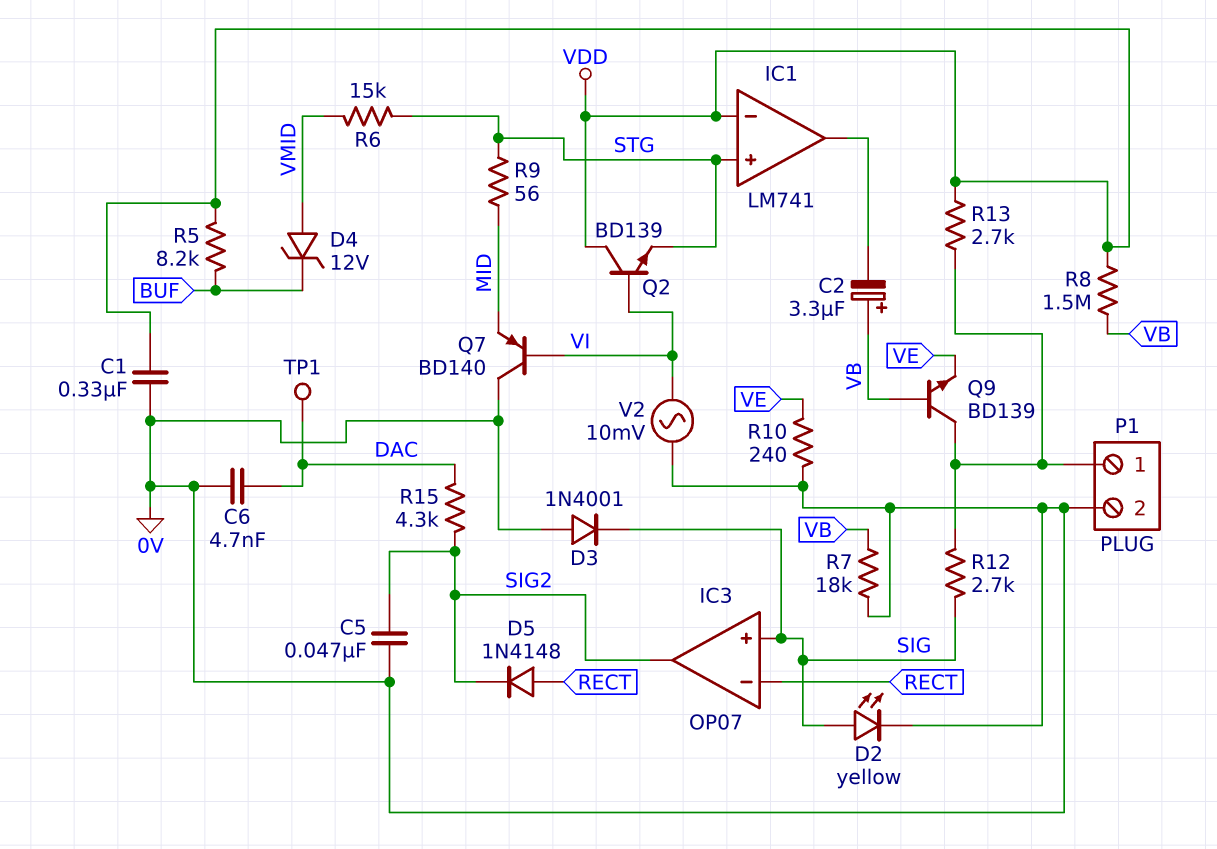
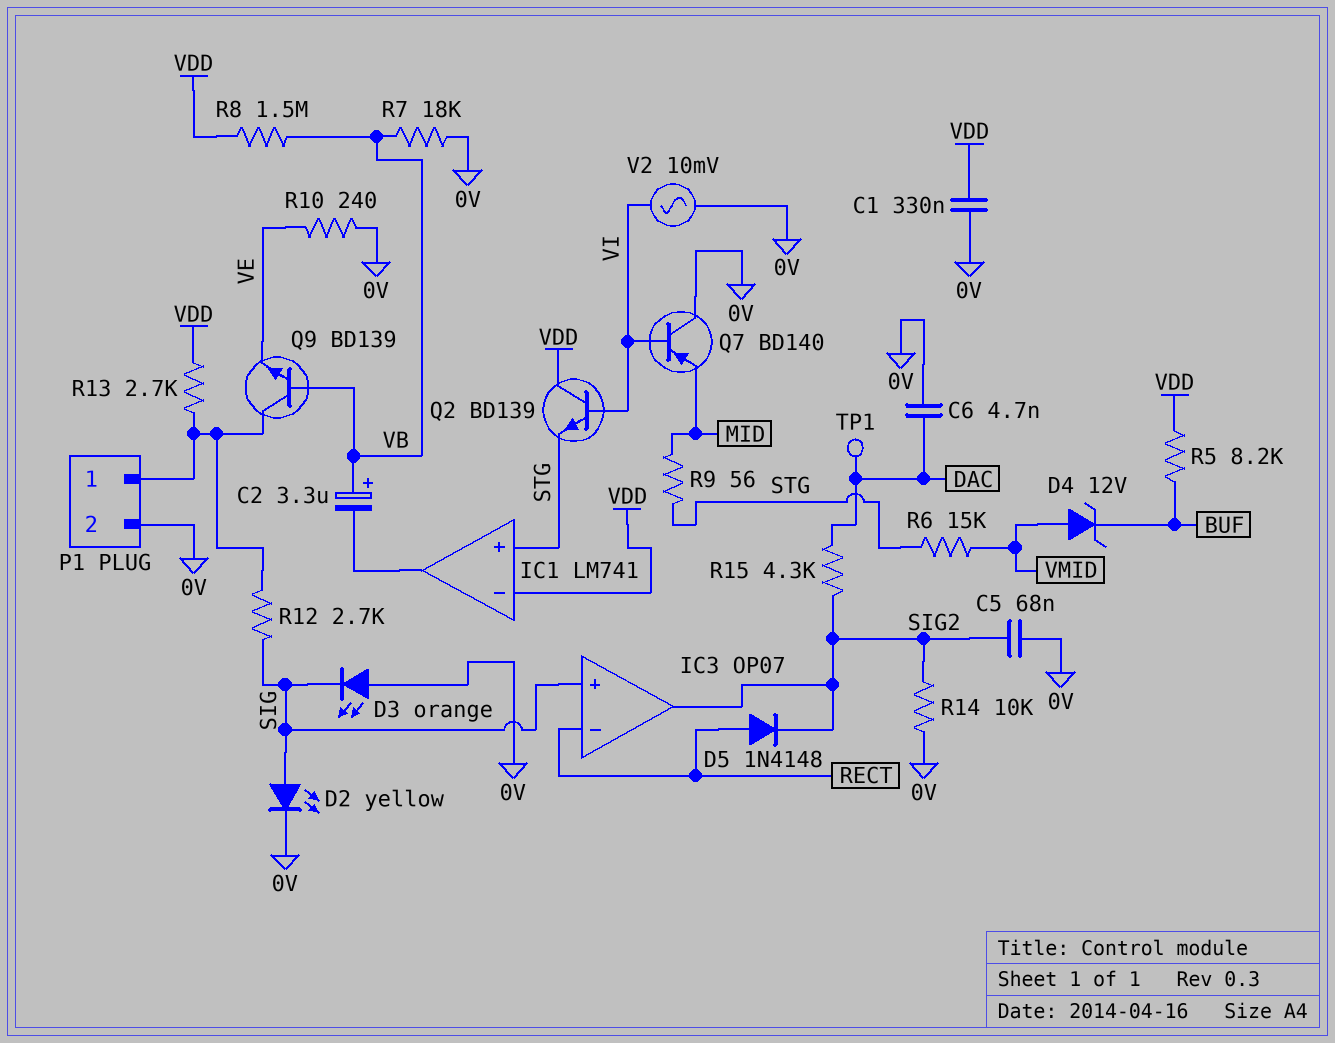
C5: 47nF (0V, SIG2) -> 68nF (0V, SIG2)
D3: diode 1N4001 (A 0V, K SIG) -> LED orange (A 0V, K SIG)
R14: none -> 10k (0V, SIG2)

